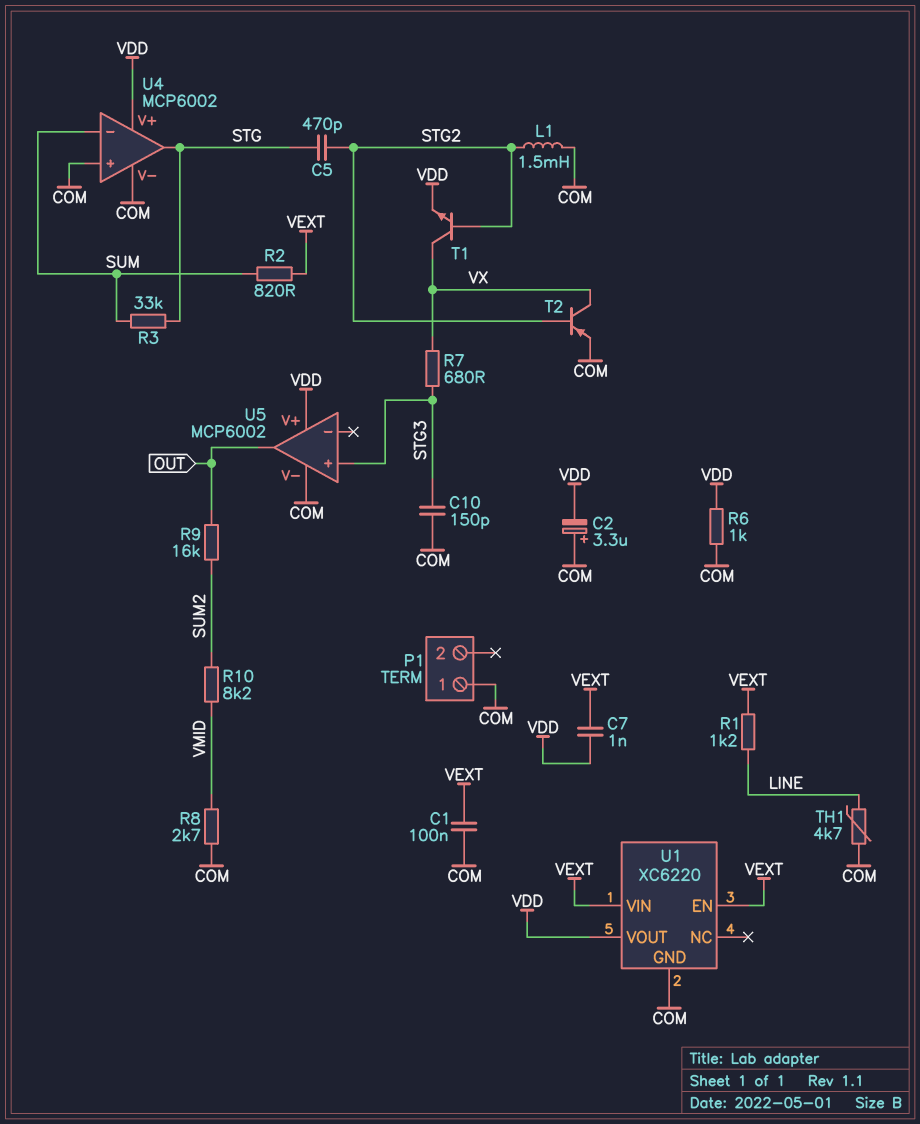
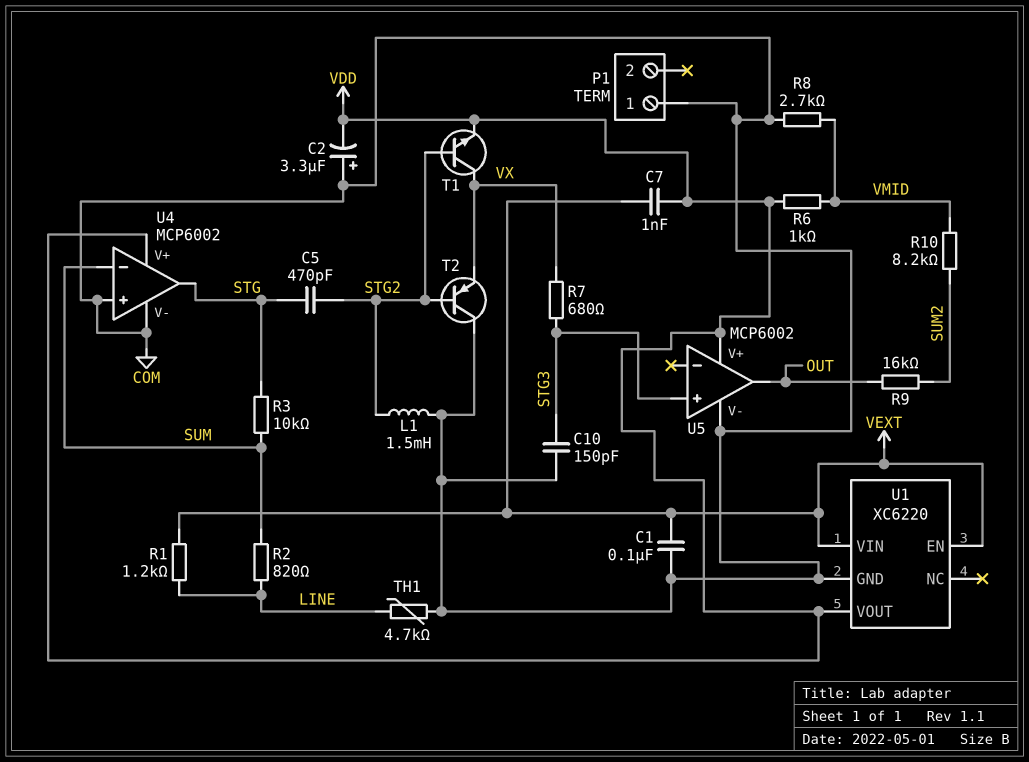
R2: 820 (SUM, VEXT) -> 820 (LINE, SUM)
R3: 33k (STG, SUM) -> 10k (STG, SUM)
R6: 1k (COM, VDD) -> 1k (VDD, VMID)
T2: PNP (B STG2, C VX, E COM) -> PNP (B STG2, C COM, E VX)

